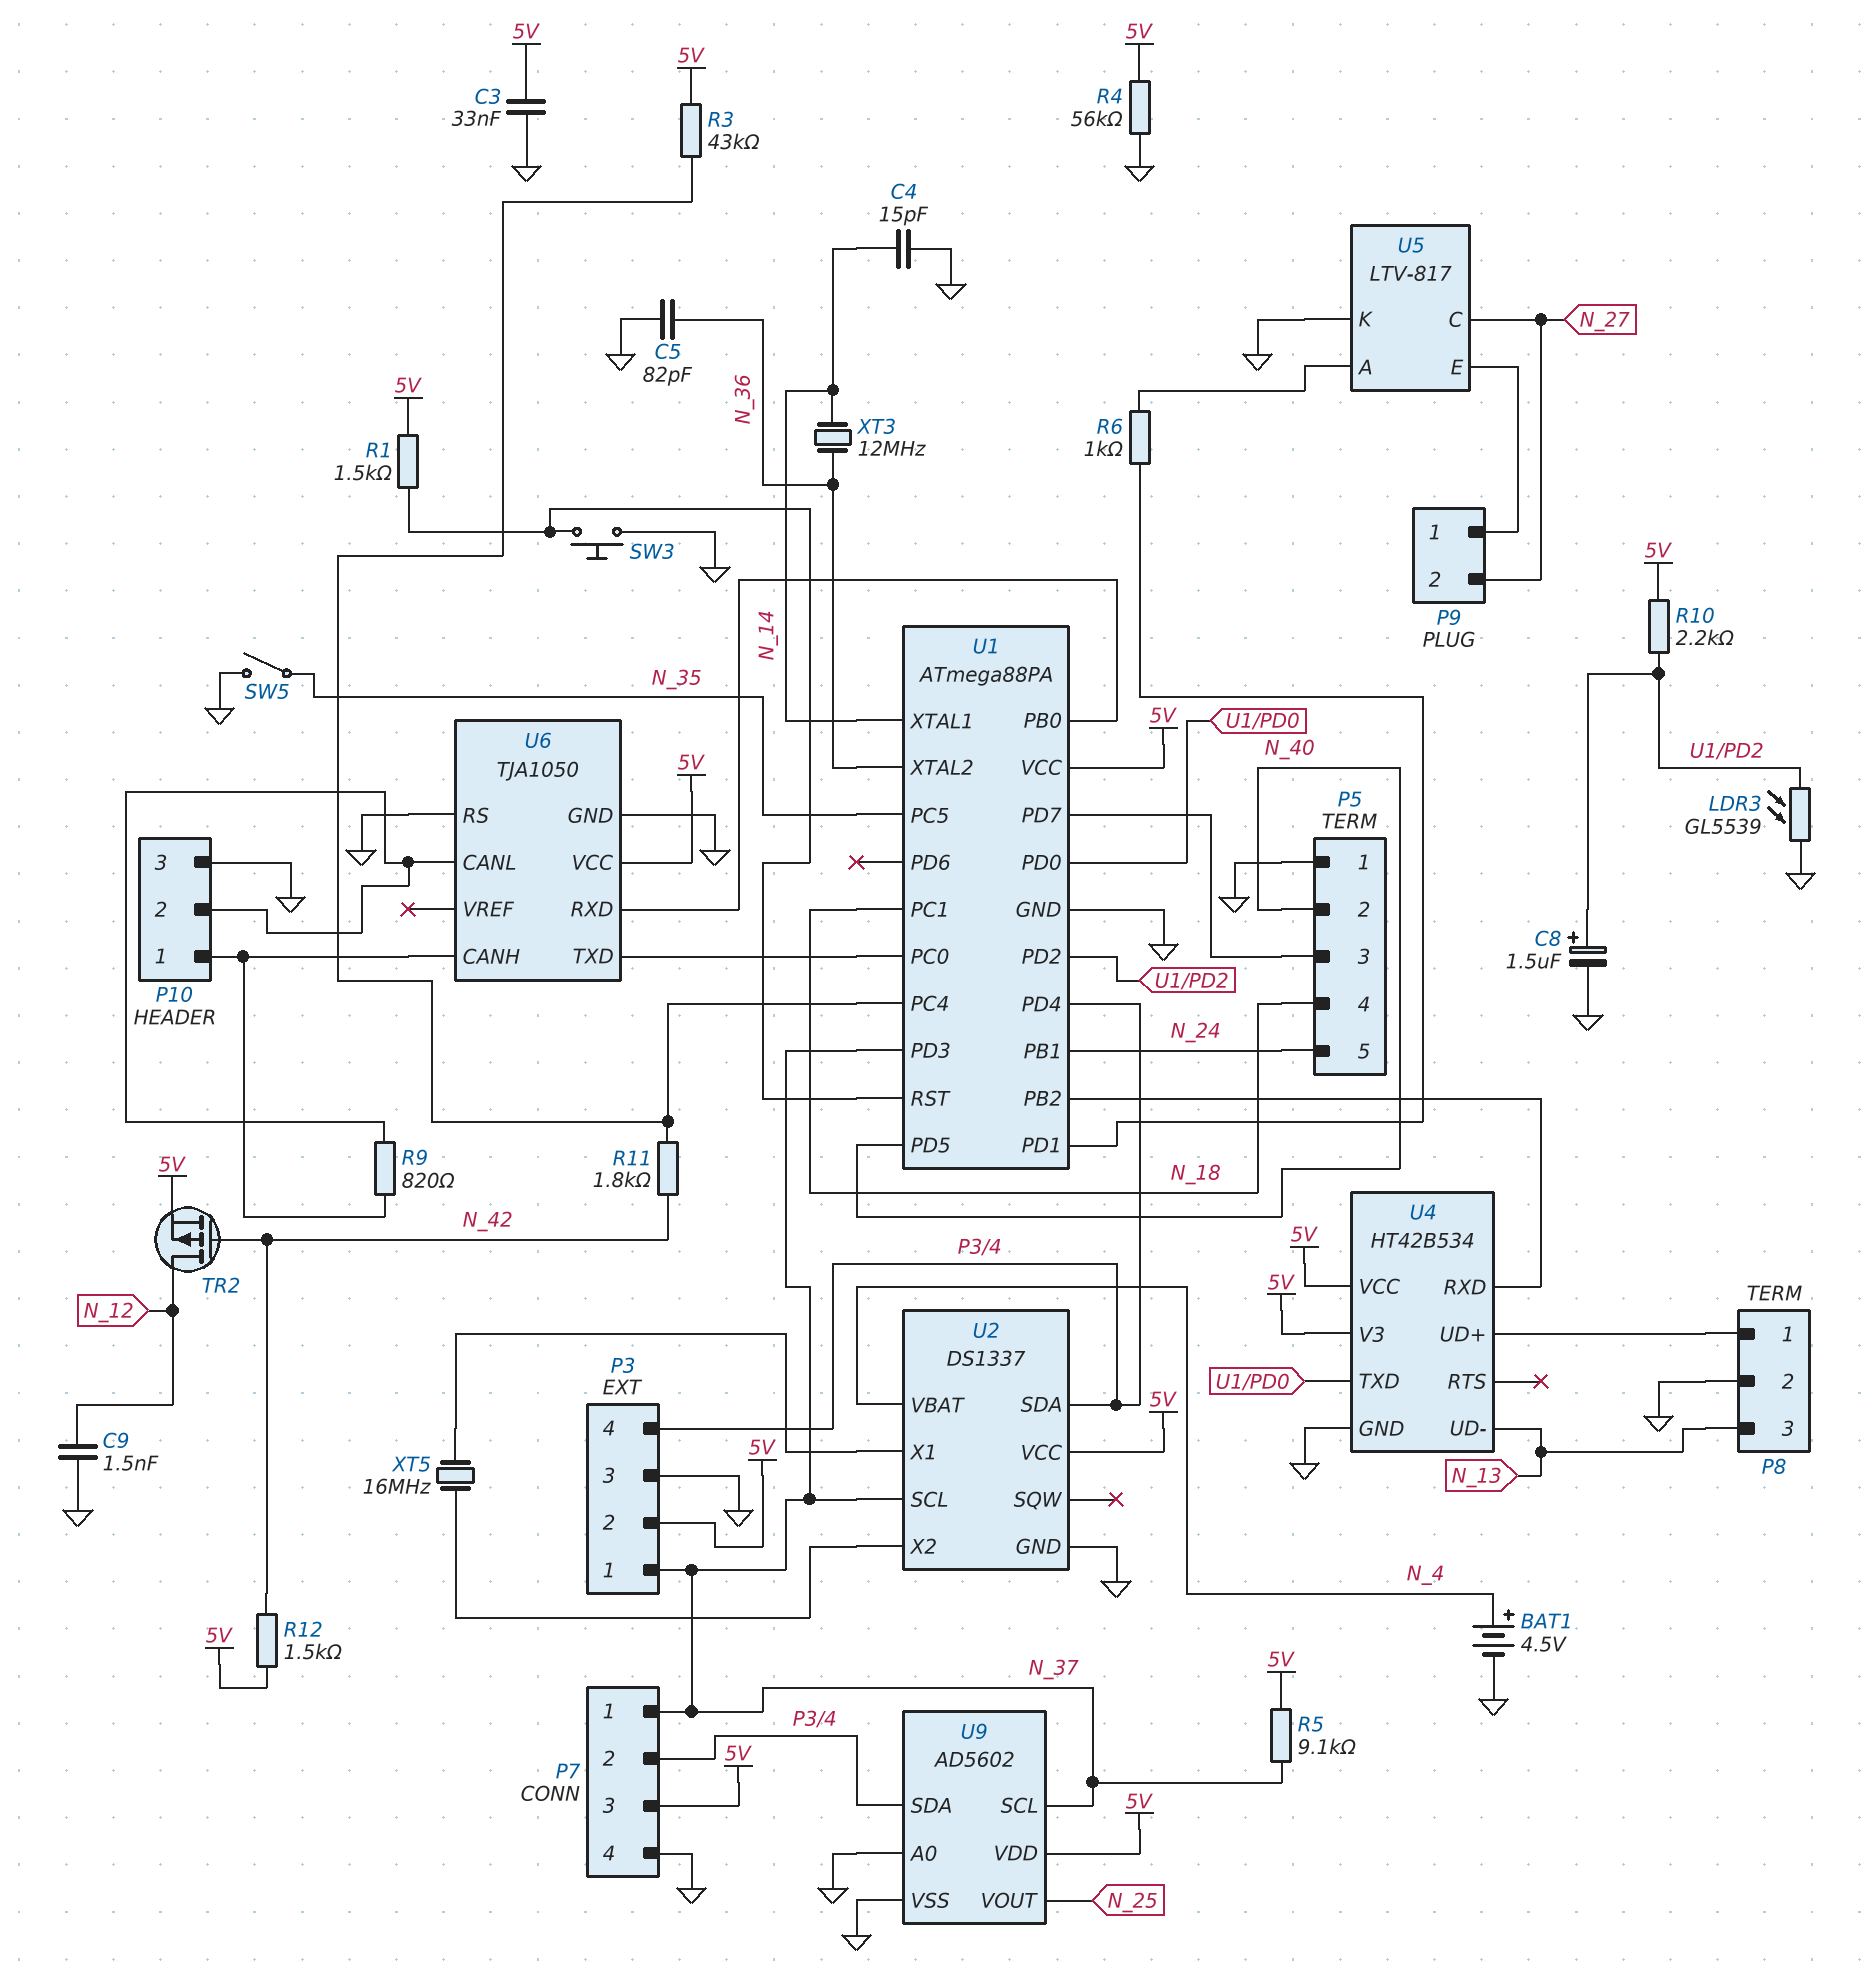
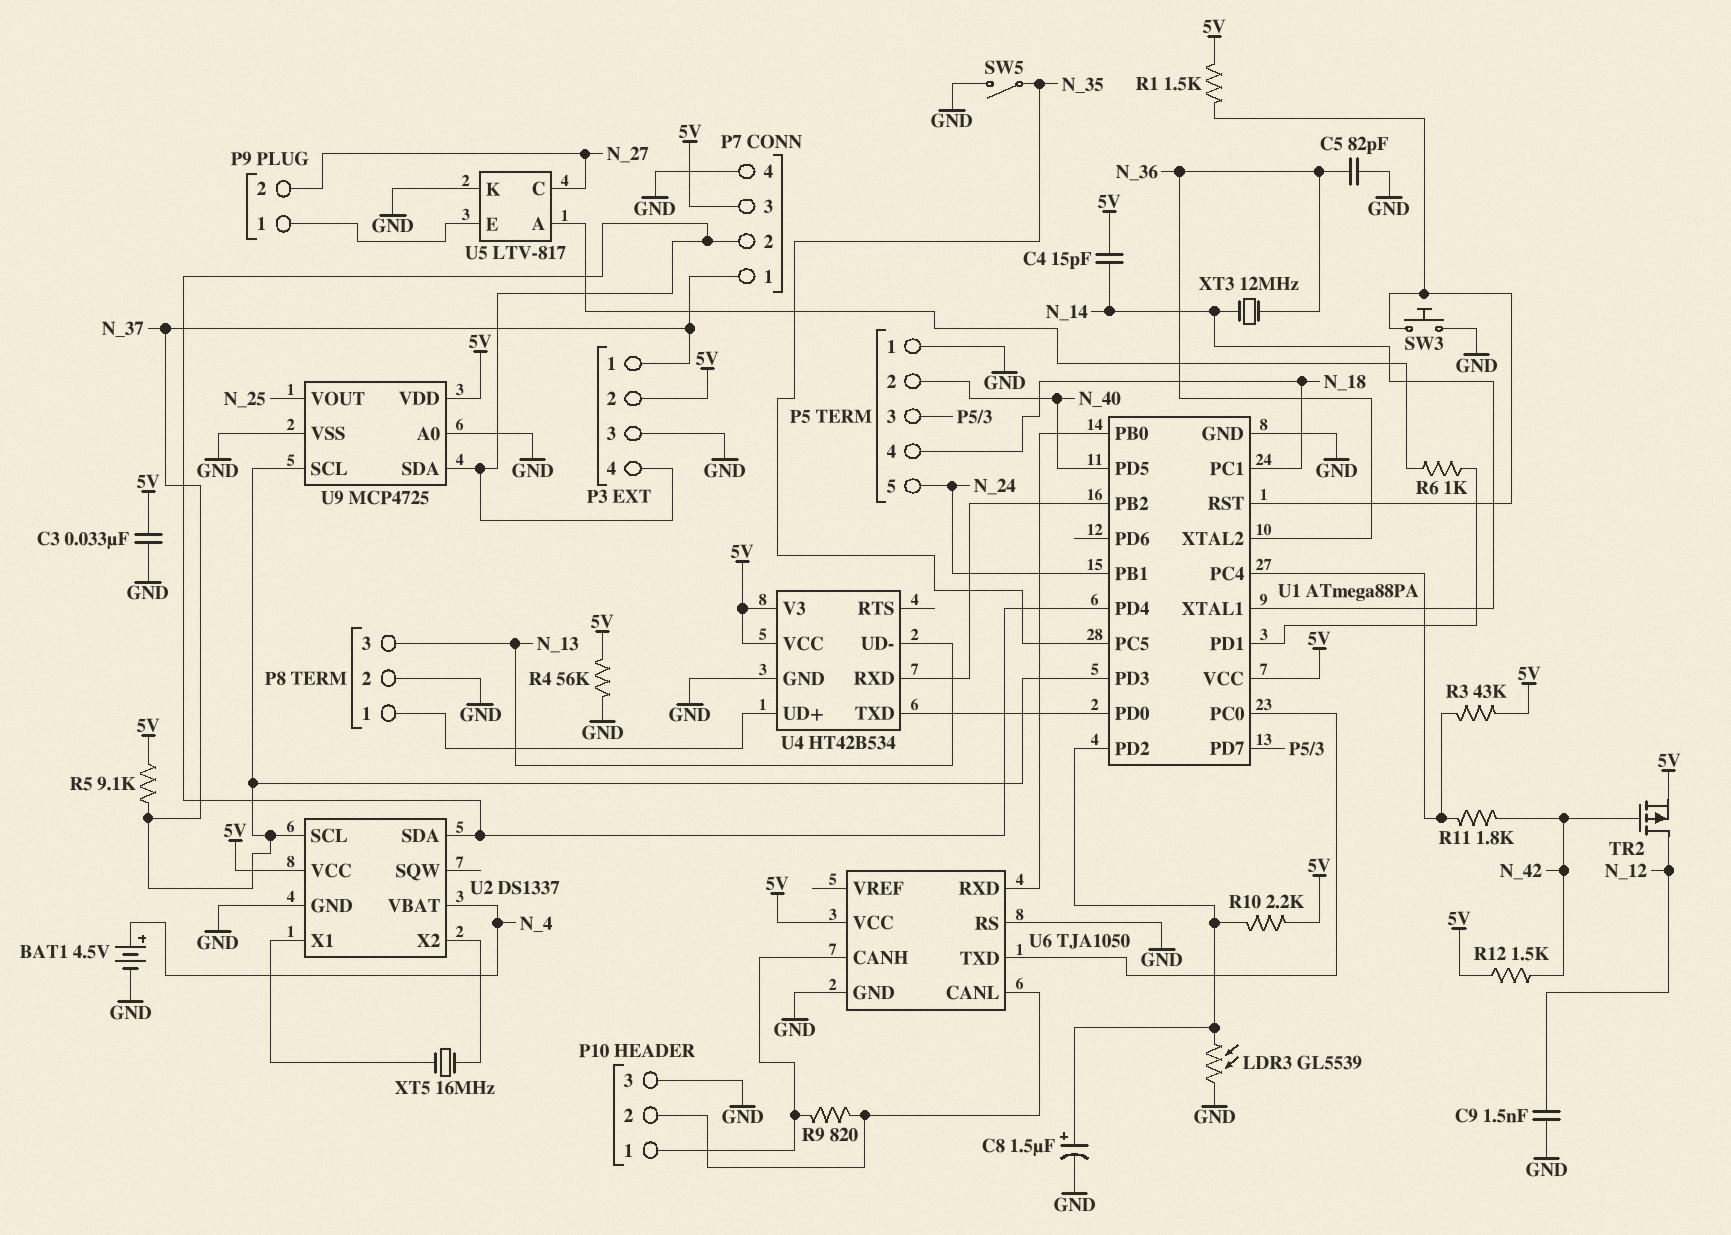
C4: 15pF (GND, N_14) -> 15pF (5V, N_14)
U9: AD5602 -> MCP4725

